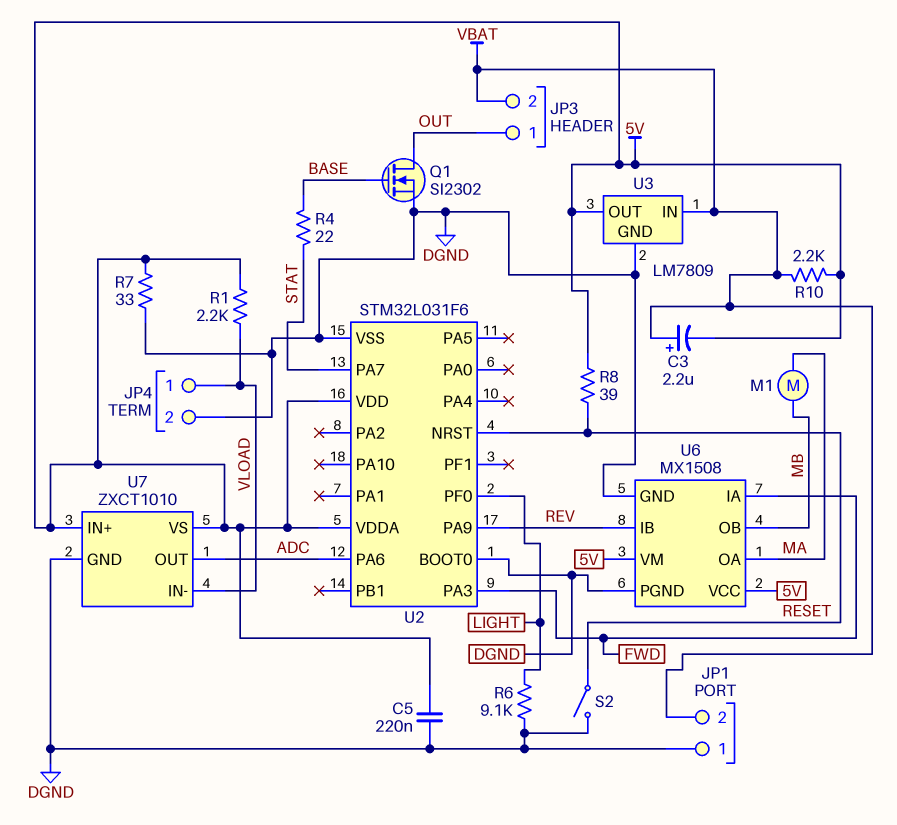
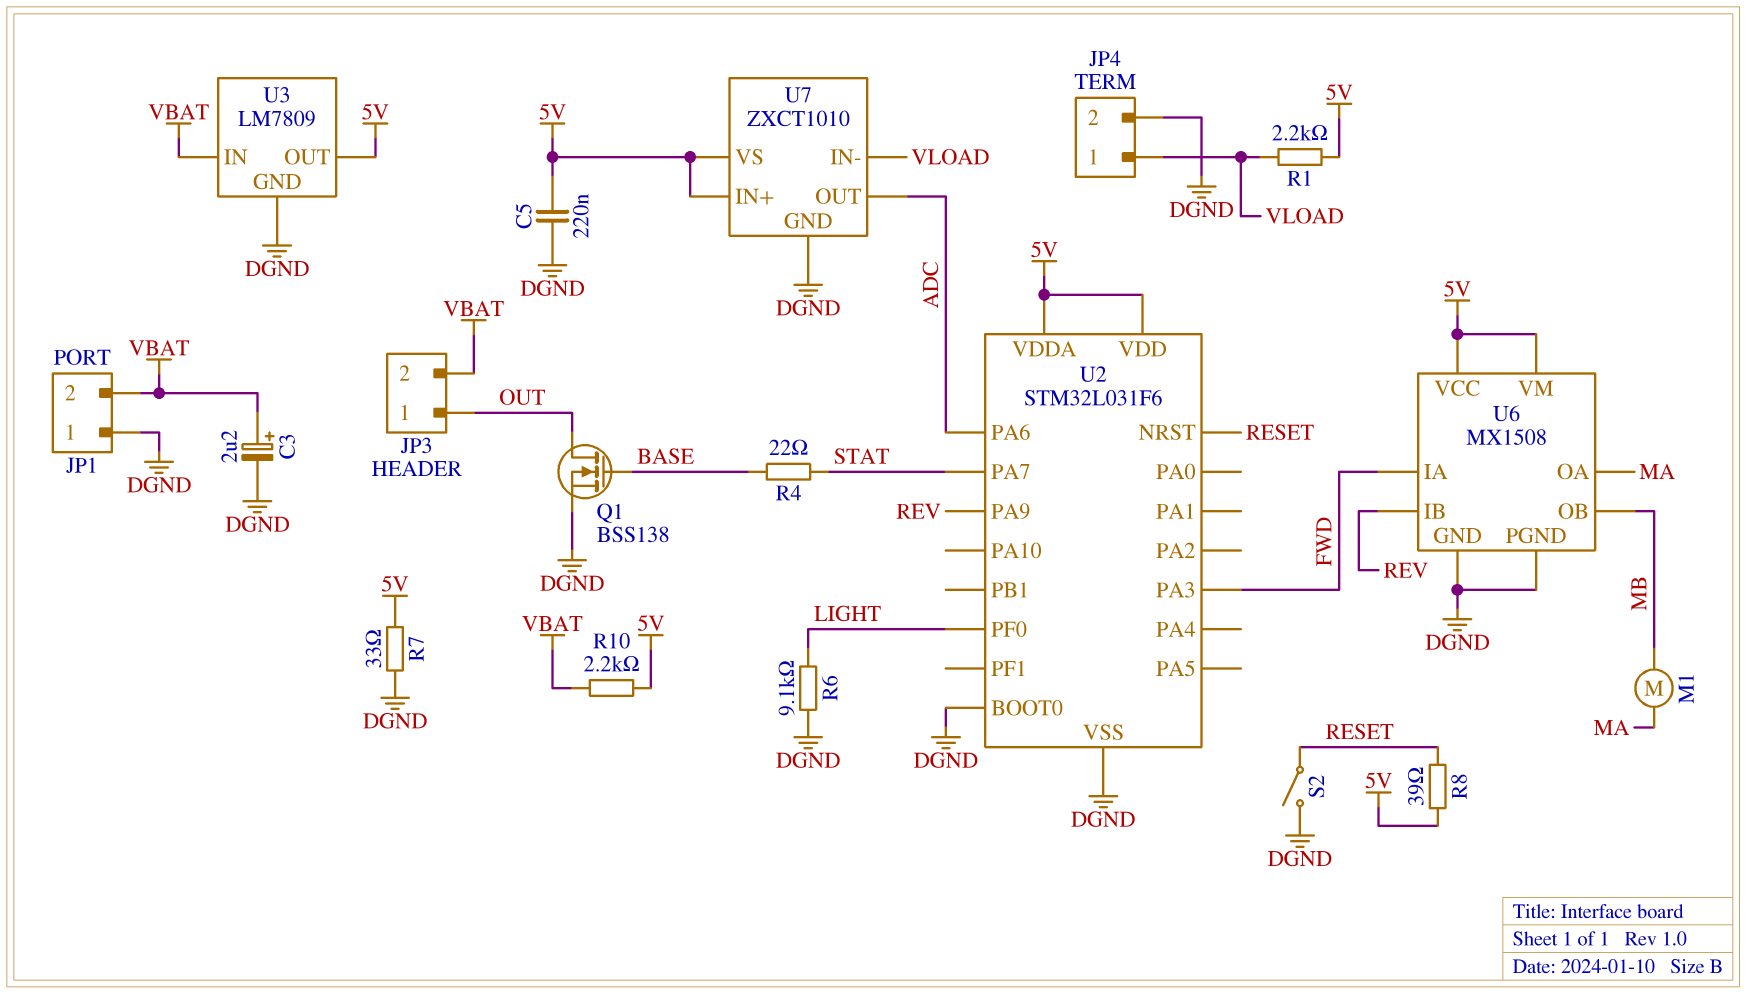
C3: 2.2uF (plus VBAT, minus 5V) -> 2.2uF (plus VBAT, minus DGND)
Q1: NMOS SI2302 (G BASE, D OUT, S DGND) -> NMOS BSS138 (G BASE, D OUT, S DGND)

